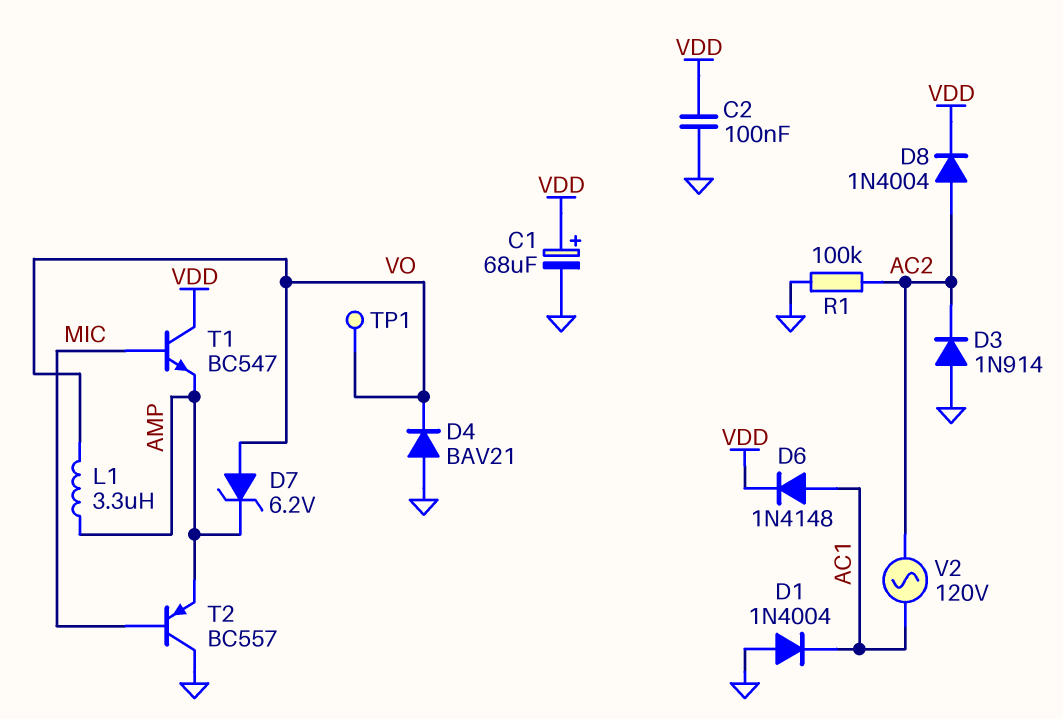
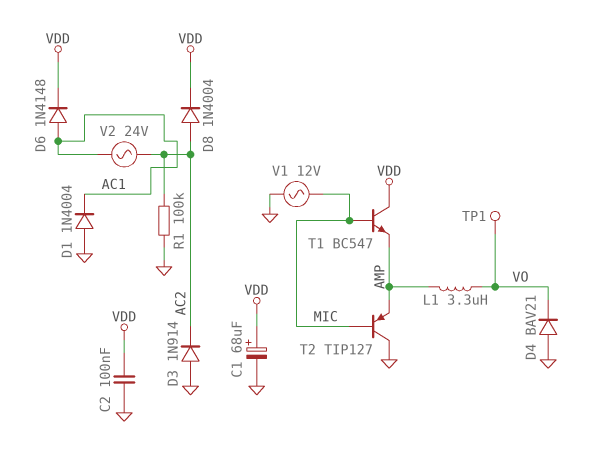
D7: zener 6.2V (A VO, K AMP) -> none
T2: PNP BC557 (B MIC, C GND, E AMP) -> PNP TIP127 (B MIC, C GND, E AMP)
V1: none -> AC 12V (GND, MIC)
V2: AC 120V (AC1, AC2) -> AC 24V (AC1, AC2)

